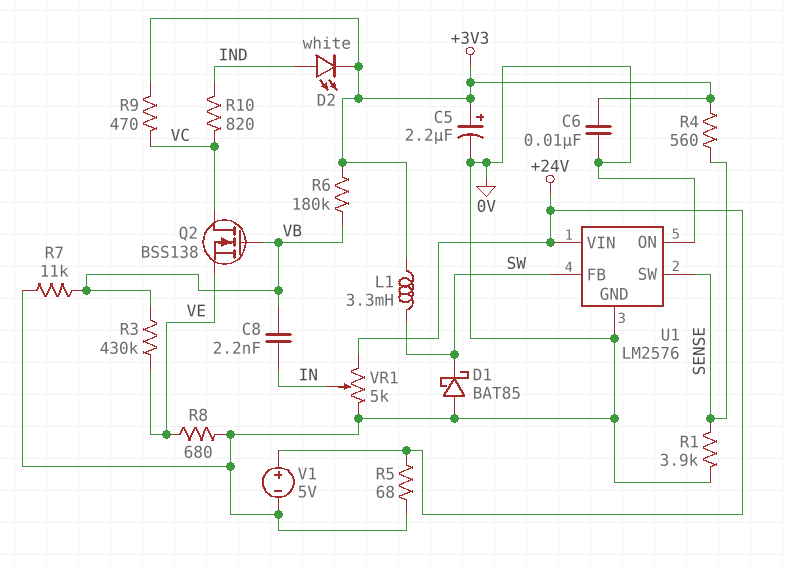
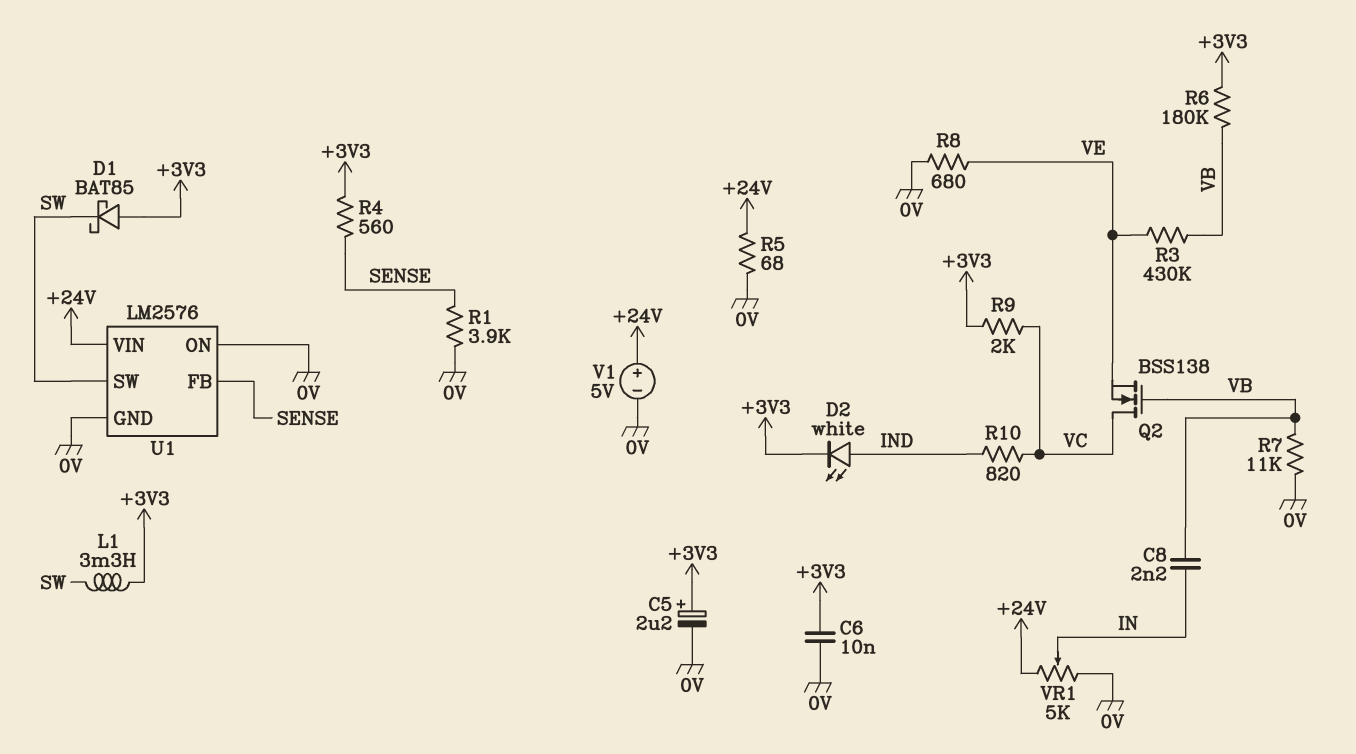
D1: schottky BAT85 (A 0V, K SW) -> schottky BAT85 (A +3V3, K SW)
R9: 470 (+3V3, VC) -> 2k (+3V3, VC)
U1 pin FB: SW -> SENSE
U1 pin SW: SENSE -> SW

